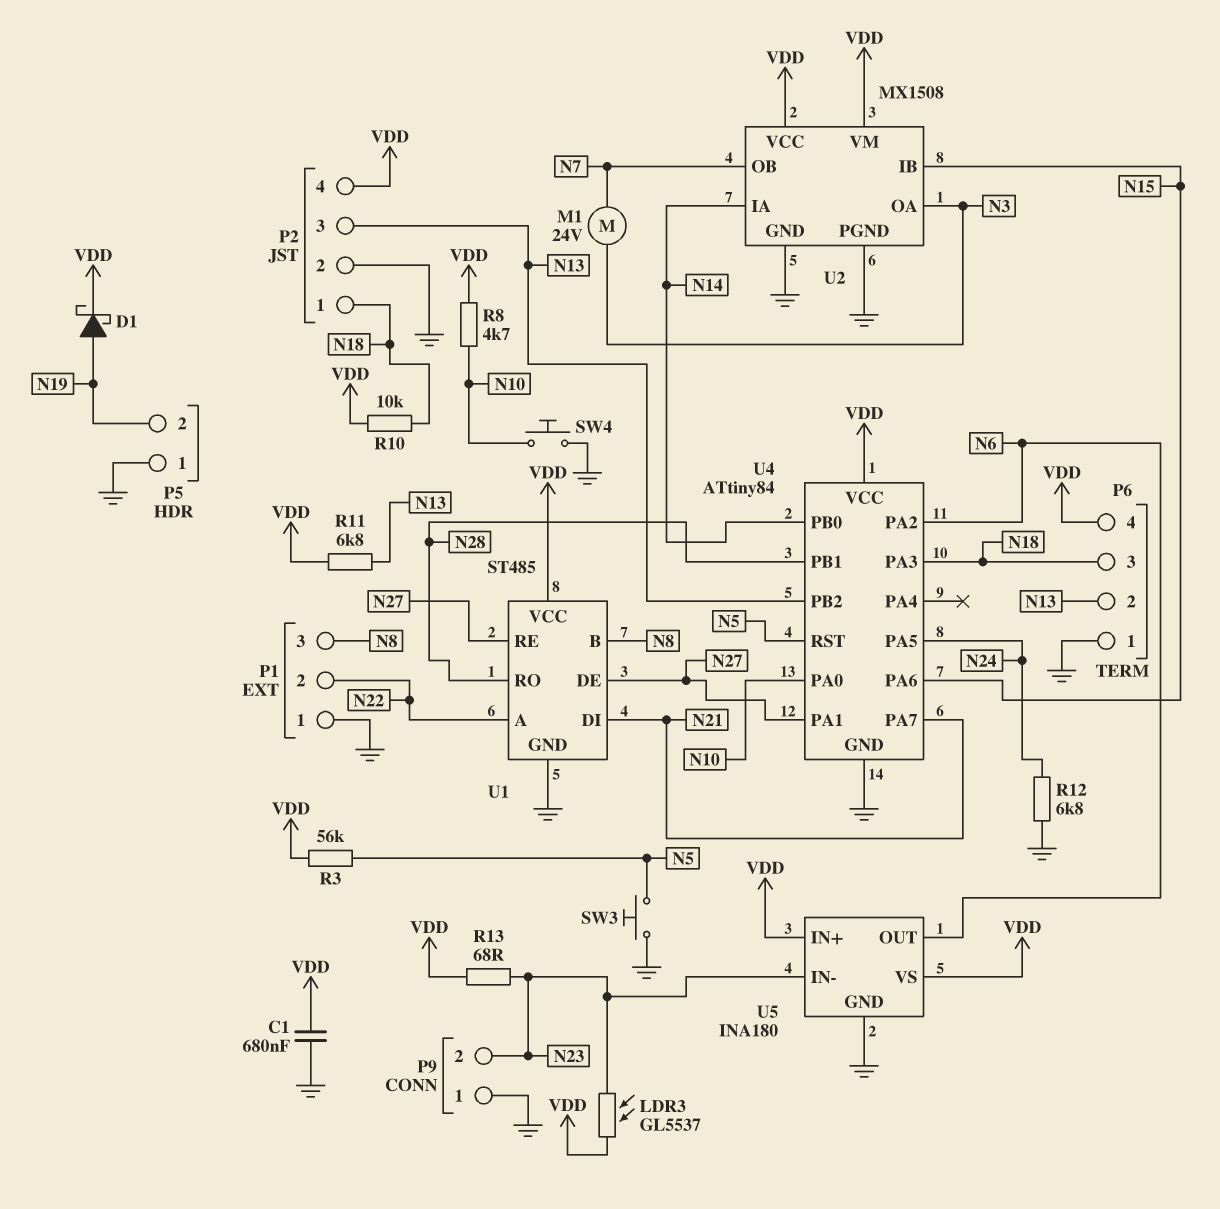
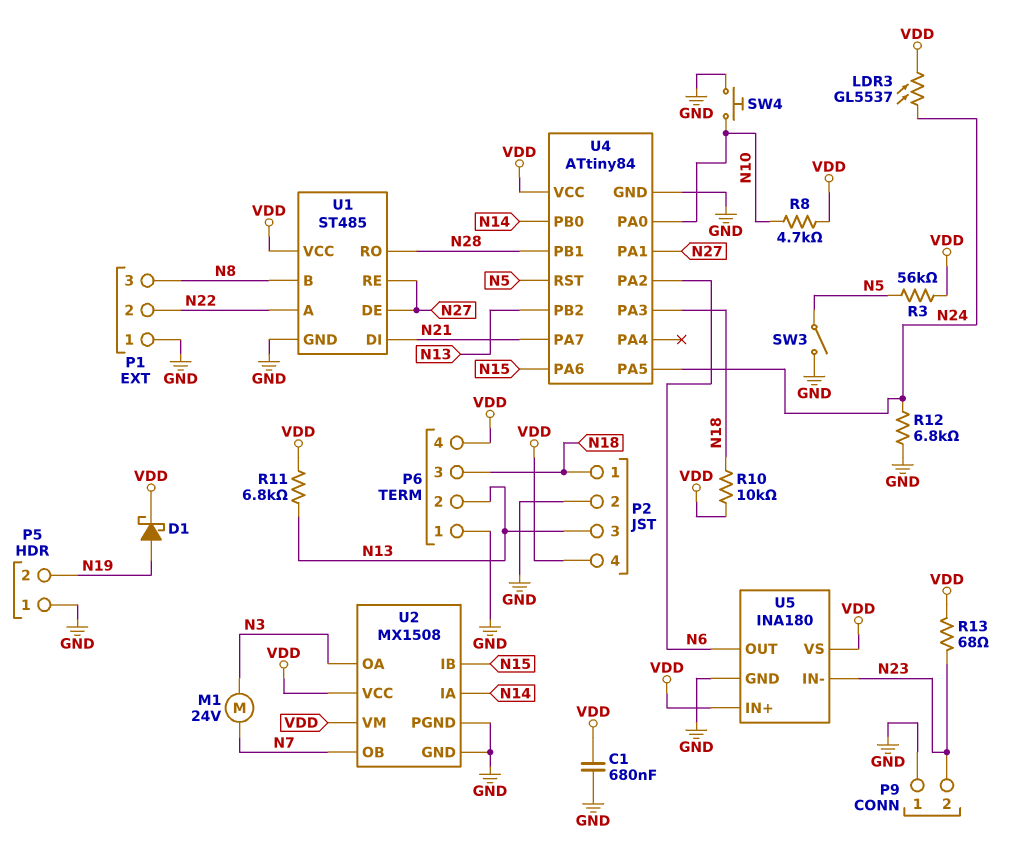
LDR3: GL5537 (N23, VDD) -> GL5537 (N24, VDD)
SW3: button (GND, N5) -> switch (GND, N5)

